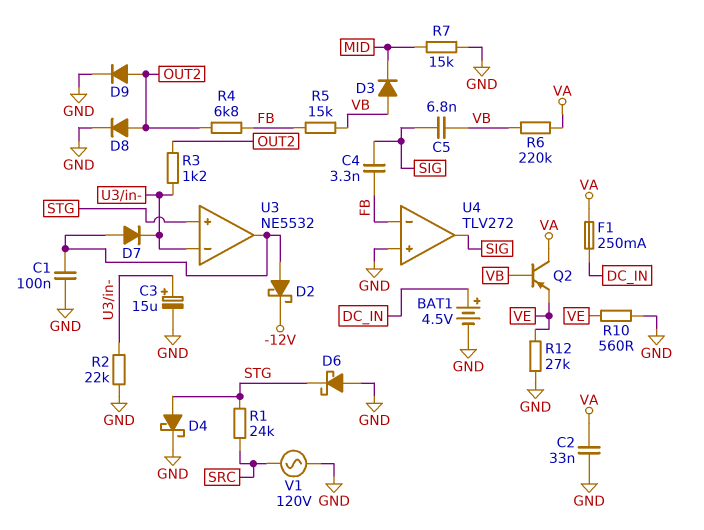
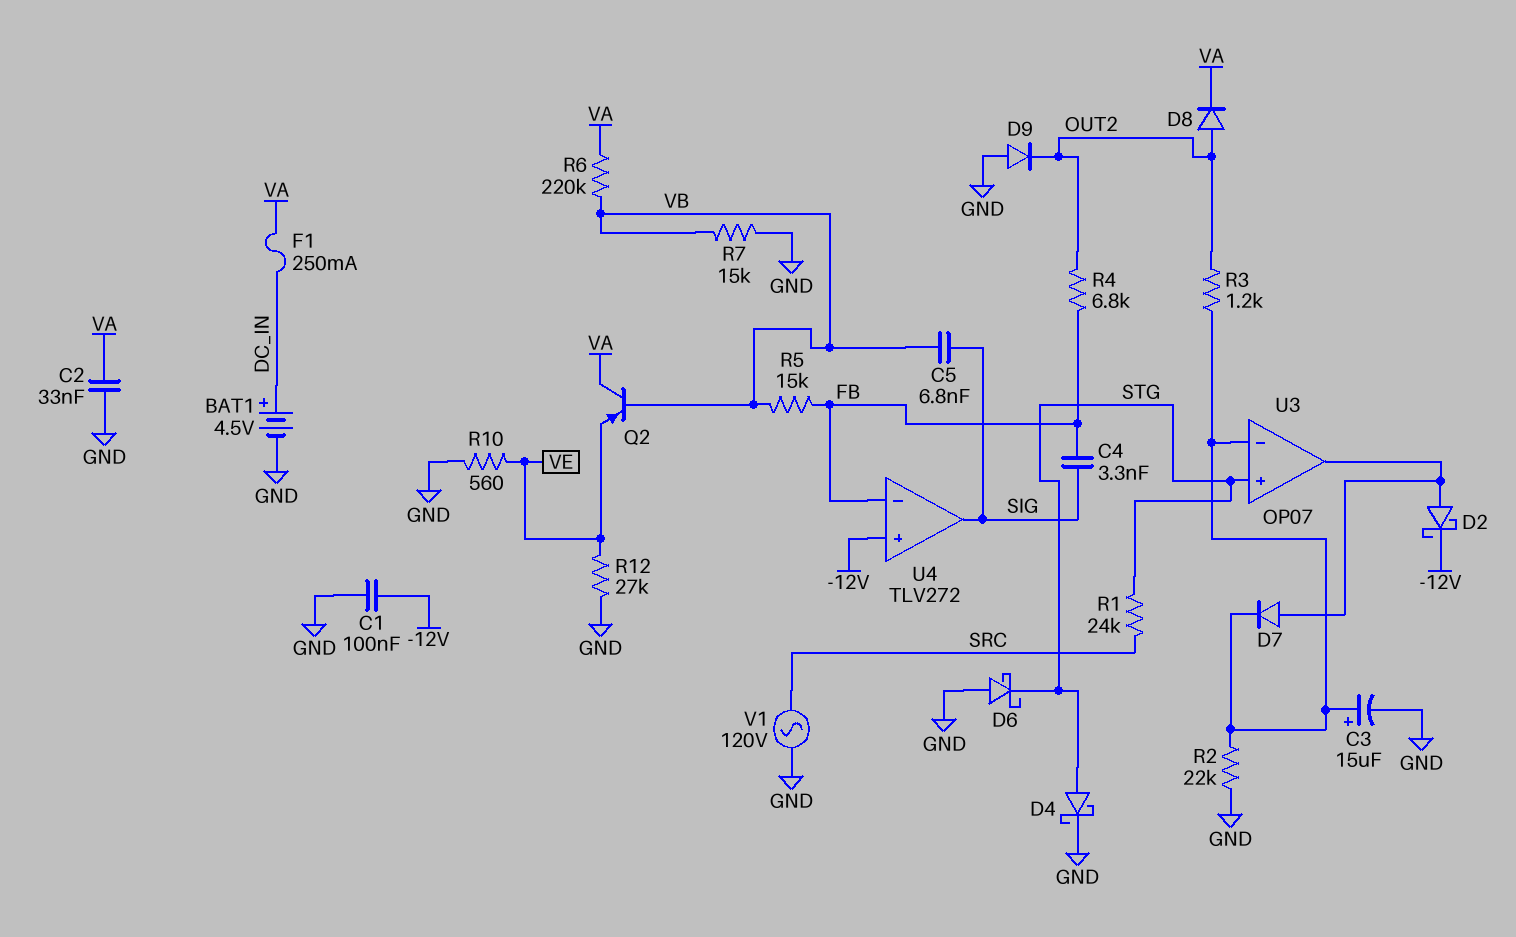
C1: 100nF (GND, U3/out) -> 100nF (-12V, GND)
D3: diode (A VB, K MID) -> none
D8: diode (A OUT2, K GND) -> diode (A OUT2, K VA)
D9: diode (A OUT2, K GND) -> diode (A GND, K OUT2)
R7: 15k (GND, MID) -> 15k (GND, VB)
U3: NE5532 -> OP07
U4 pin in+: GND -> -12V

